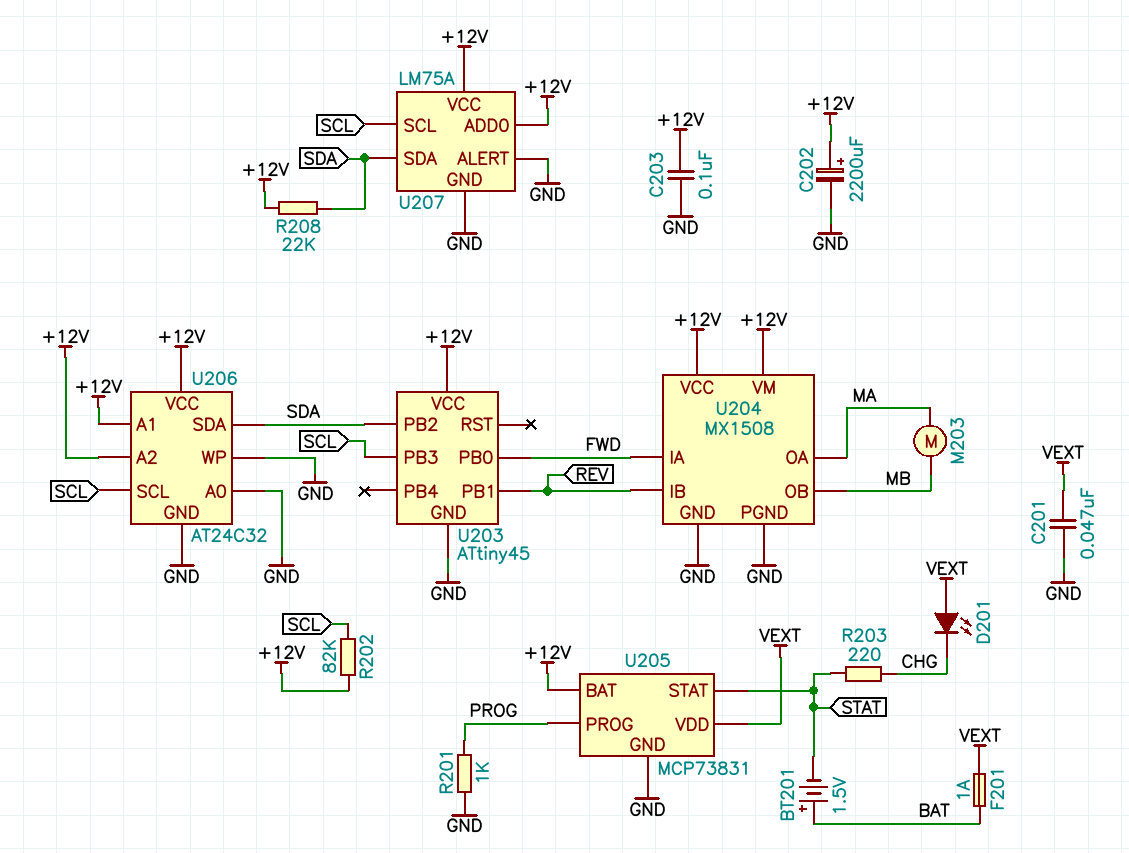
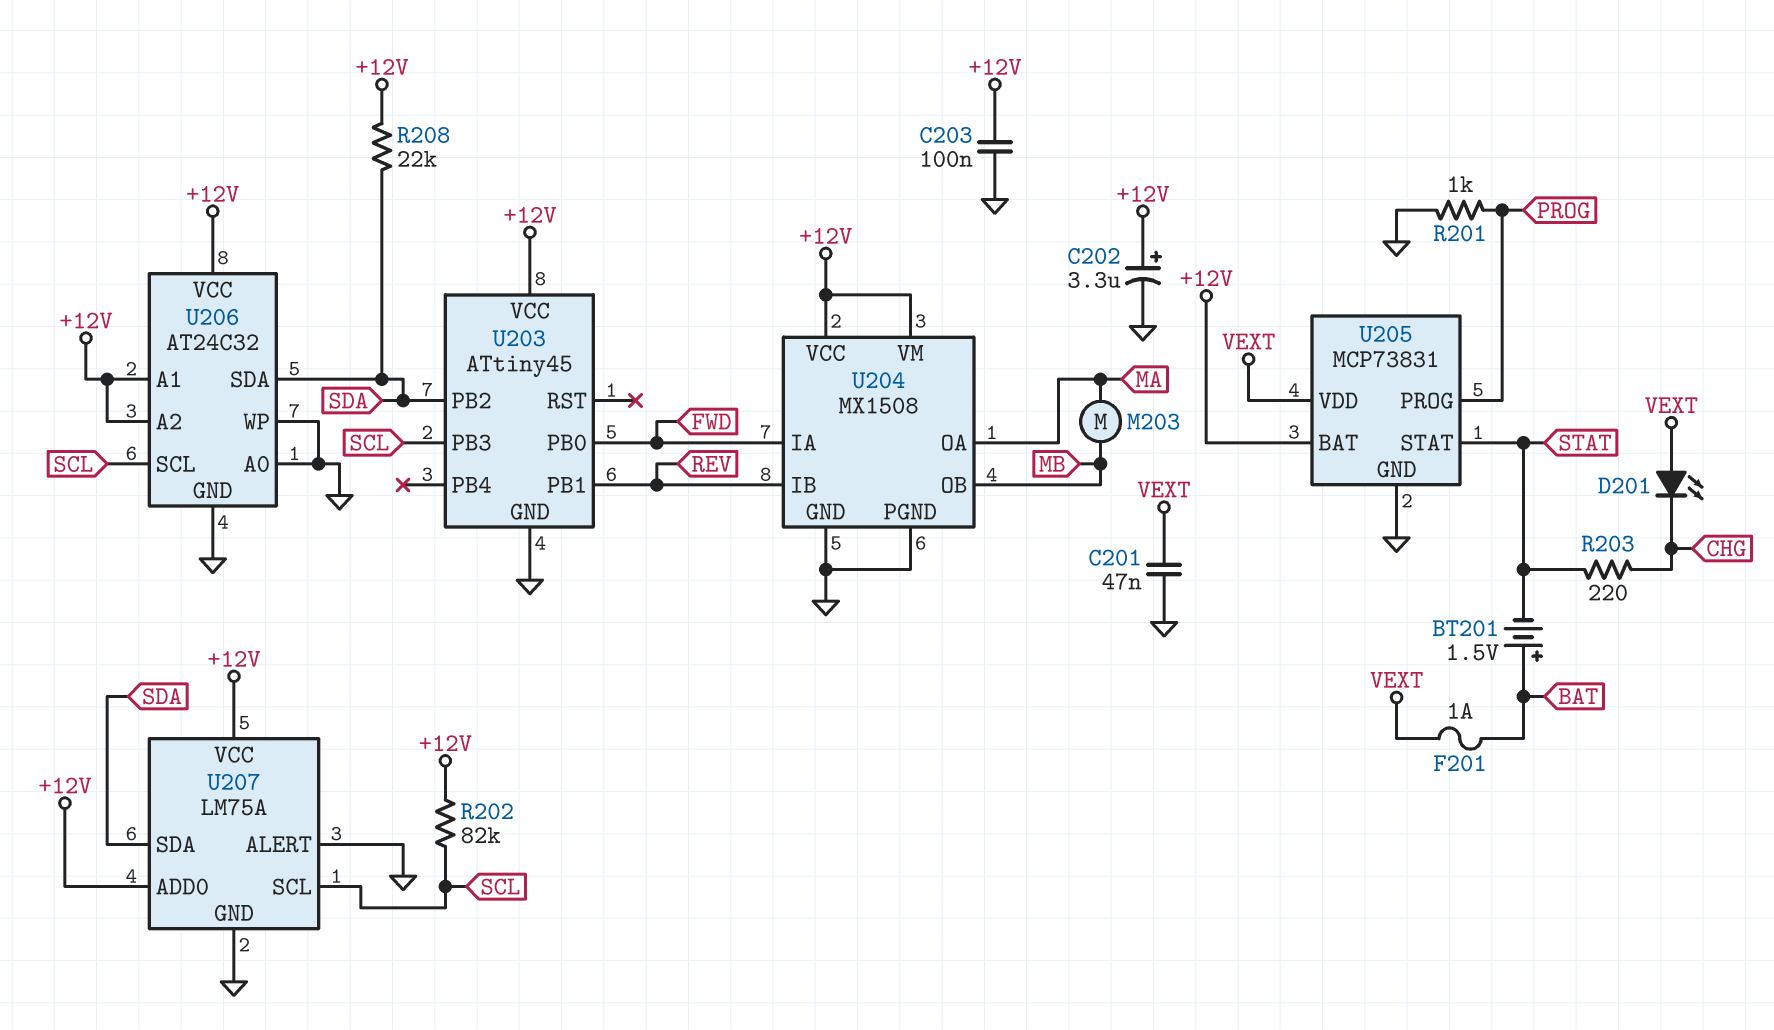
C202: 2200uF (plus +12V, minus GND) -> 3.3uF (plus +12V, minus GND)

